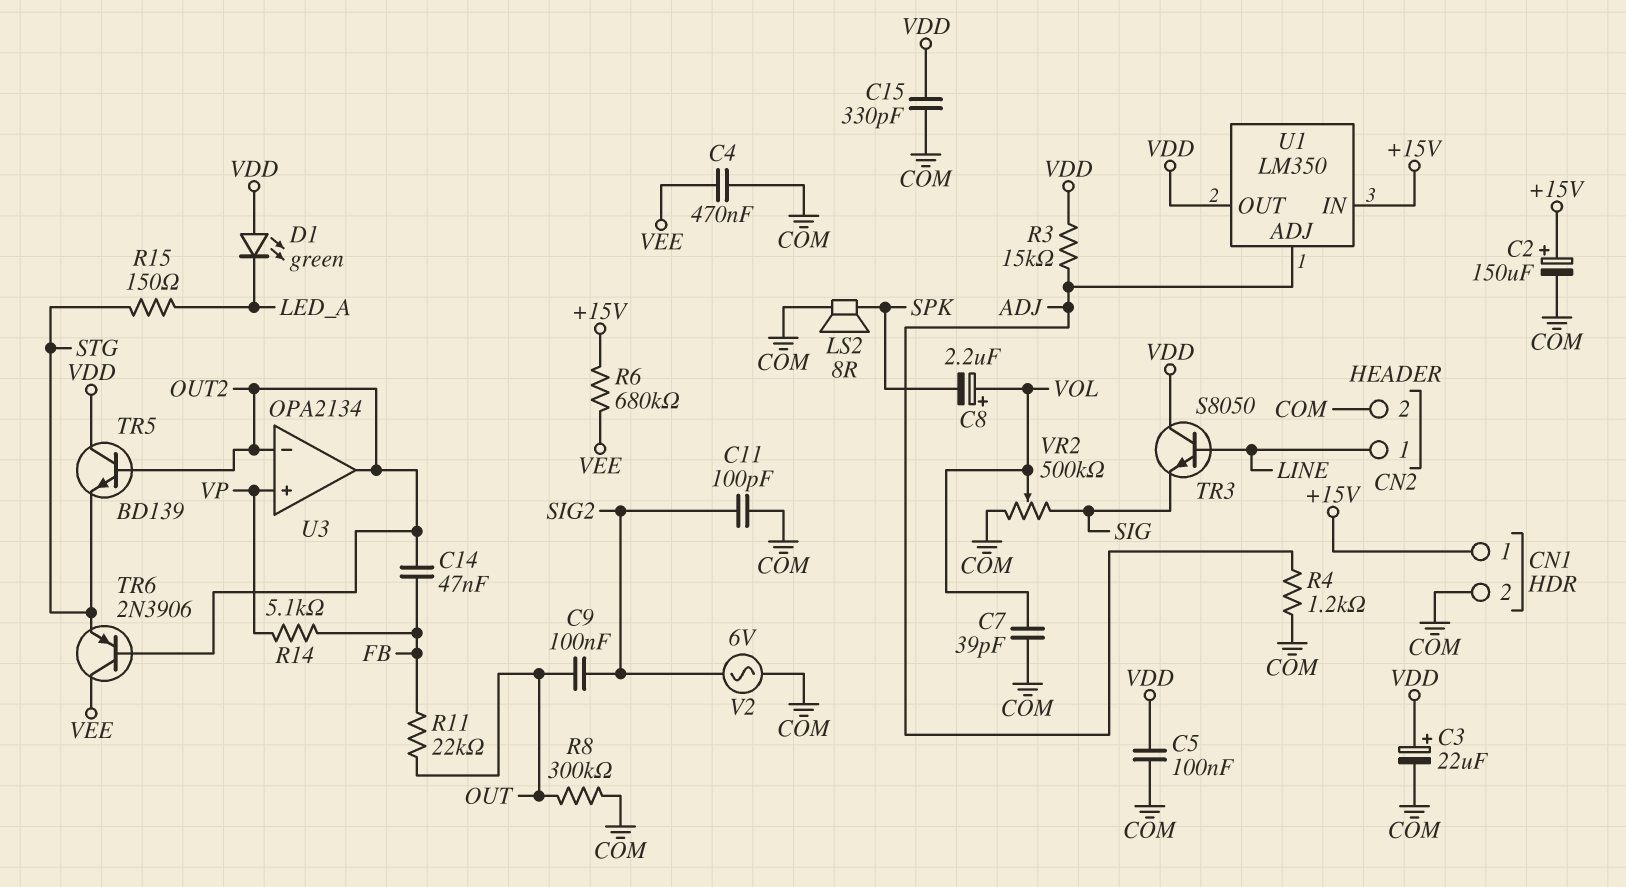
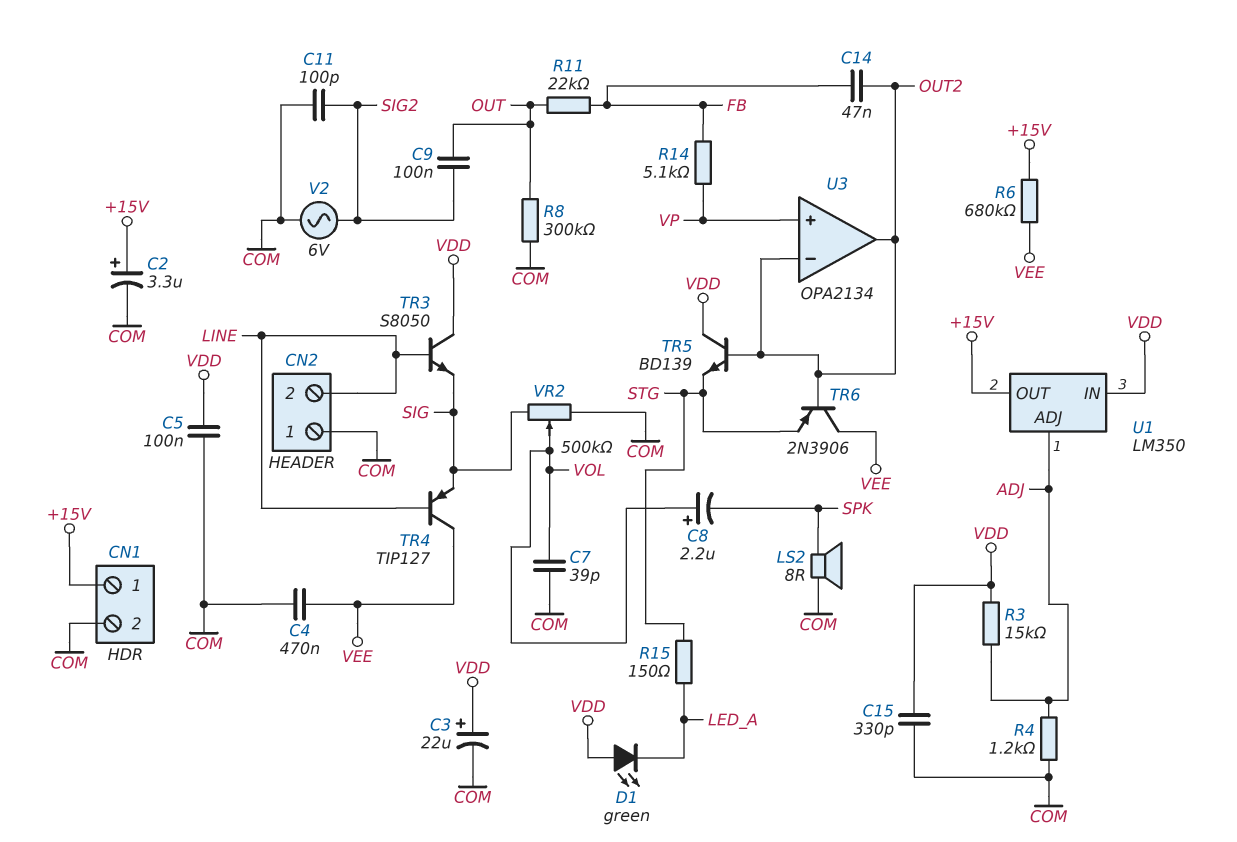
C2: 150uF (plus +15V, minus COM) -> 3.3uF (plus +15V, minus COM)
CN2 pin 1: LINE -> COM
CN2 pin 2: COM -> LINE
TR4: none -> PNP TIP127 (B LINE, C VEE, E SIG)
U1 pin IN: +15V -> VDD
U1 pin OUT: VDD -> +15V

